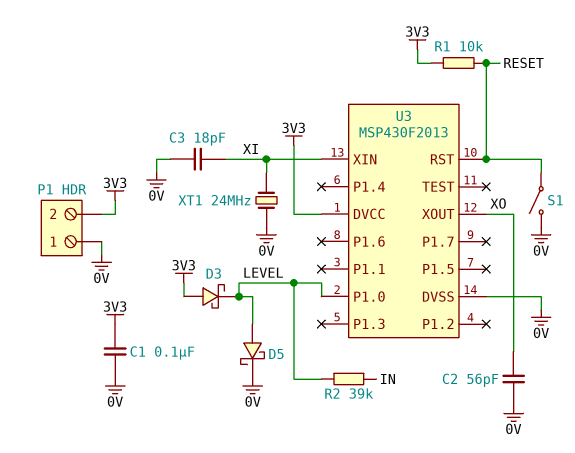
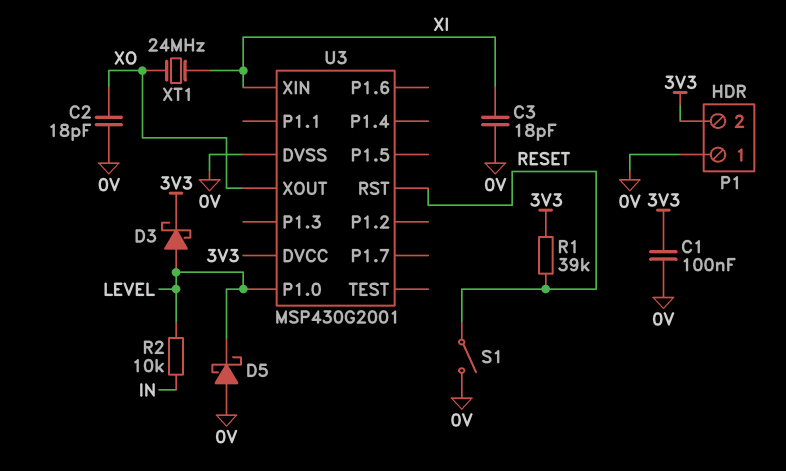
C2: 56pF (0V, XO) -> 18pF (0V, XO)
D3: schottky (A 3V3, K LEVEL) -> schottky (A LEVEL, K 3V3)
D5: schottky (A LEVEL, K 0V) -> schottky (A 0V, K LEVEL)
R1: 10k (3V3, RESET) -> 39k (3V3, RESET)
R2: 39k (IN, LEVEL) -> 10k (IN, LEVEL)
U3: MSP430F2013 -> MSP430G2001
XT1: 24MHz (0V, XI) -> 24MHz (XI, XO)

